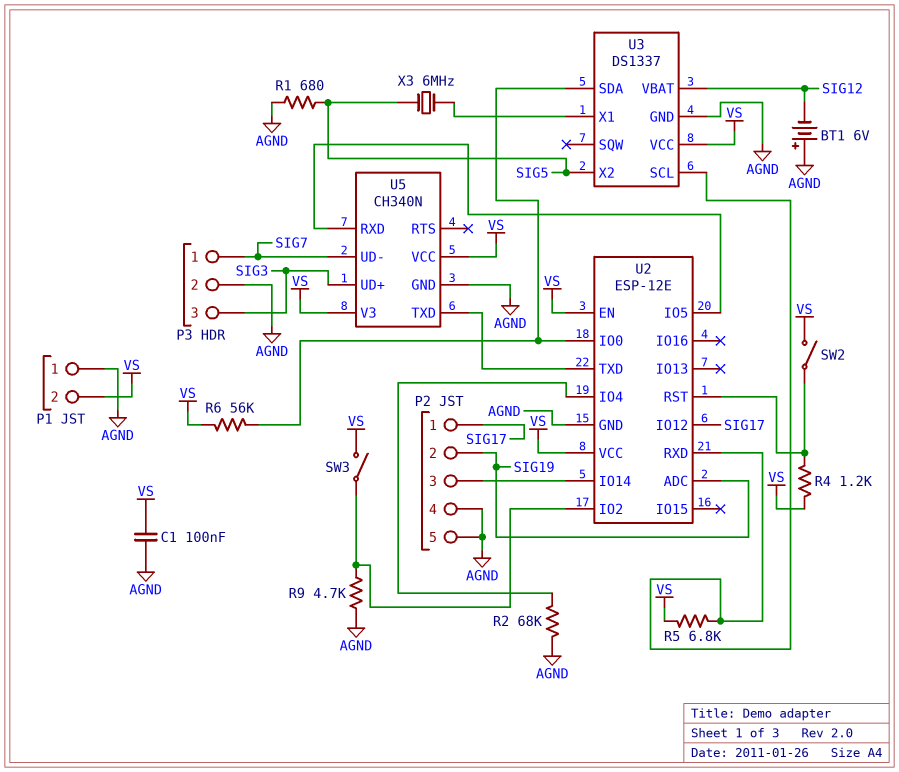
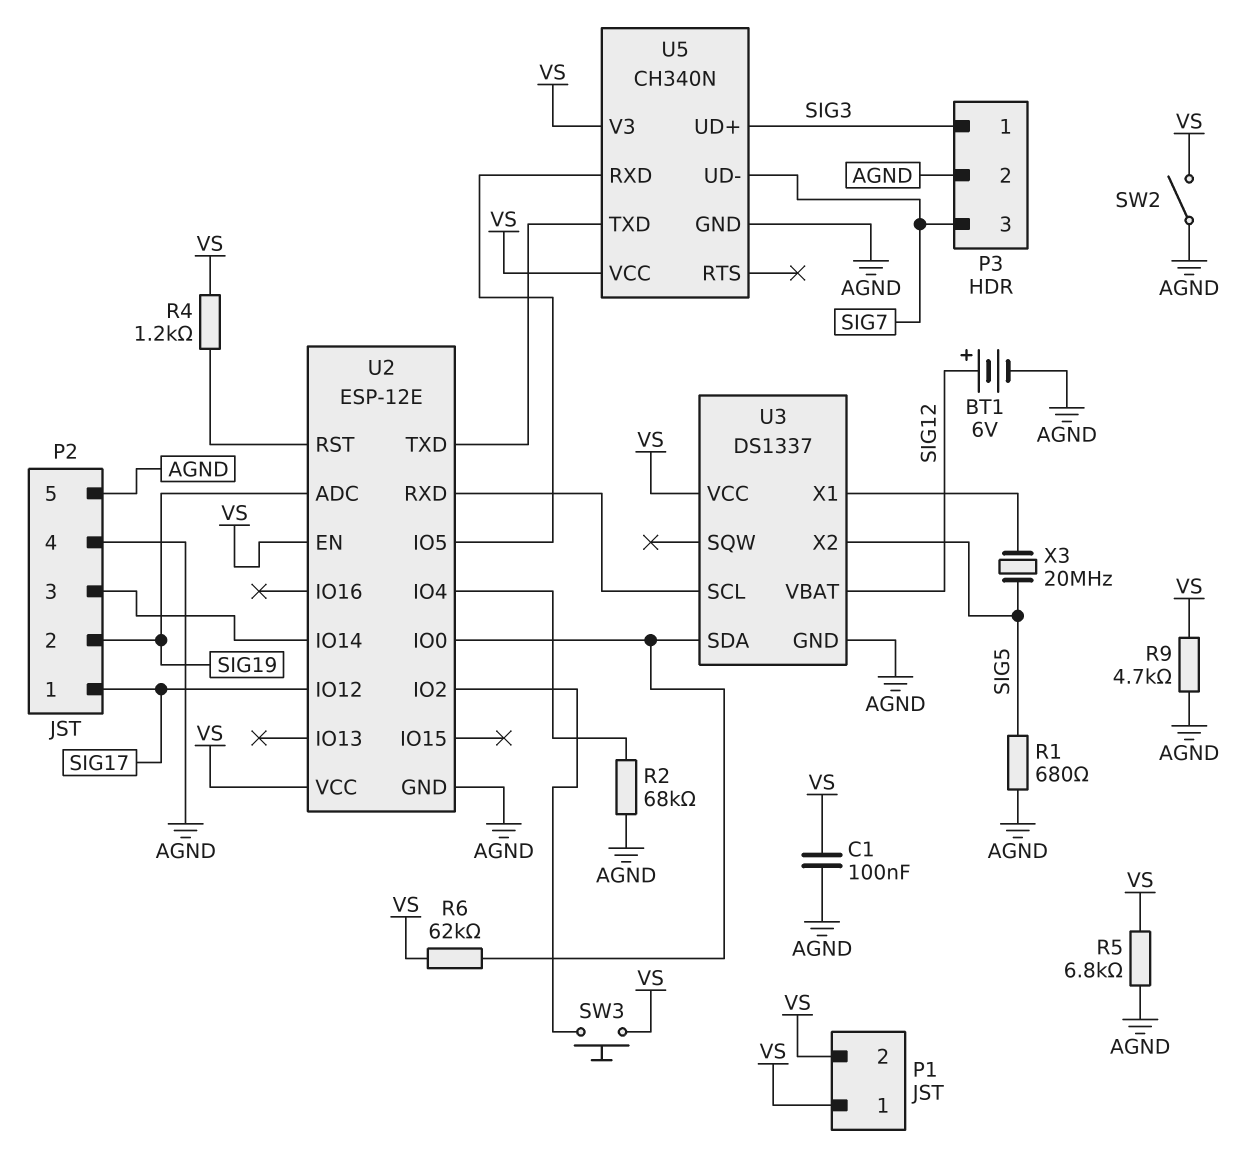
BT1: 6V (plus AGND, minus SIG12) -> 6V (plus SIG12, minus AGND)
P1 pin 1: AGND -> VS
P3 pin 1: SIG7 -> SIG3
P3 pin 3: SIG3 -> SIG7
R5: 6.8k (U2/RXD, VS) -> 6.8k (AGND, VS)
R6: 56k (U2/IO0, VS) -> 62k (U2/IO0, VS)
R9: 4.7k (AGND, U2/IO2) -> 4.7k (AGND, VS)
SW2: switch (U2/RST, VS) -> switch (AGND, VS)
SW3: switch (U2/IO2, VS) -> button (U2/IO2, VS)
X3: 6MHz (SIG5, U3/X1) -> 20MHz (SIG5, U3/X1)

